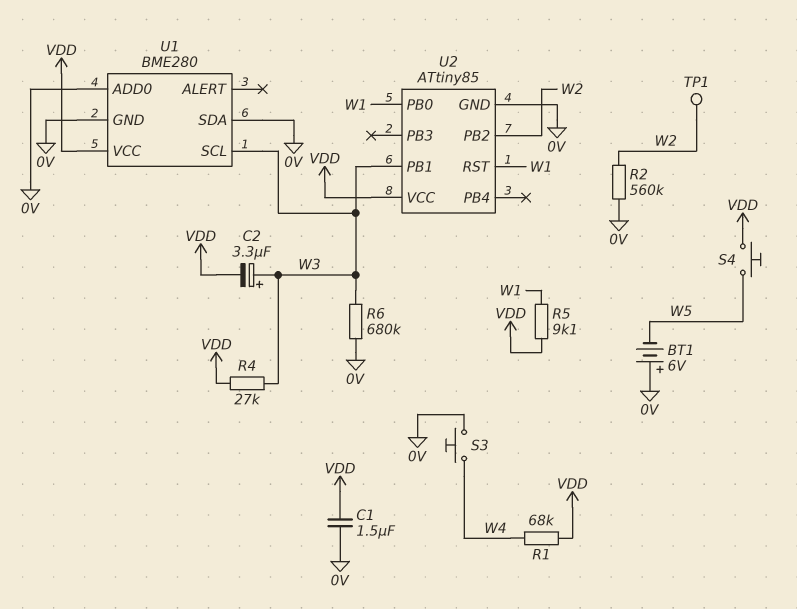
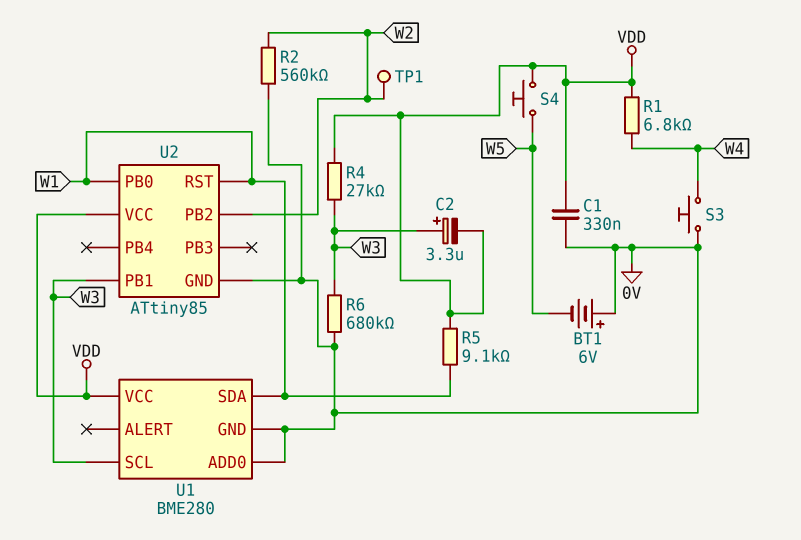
C1: 1.5uF (0V, VDD) -> 330nF (0V, VDD)
R1: 68k (VDD, W4) -> 6.8k (VDD, W4)
U1 pin SDA: 0V -> W1

